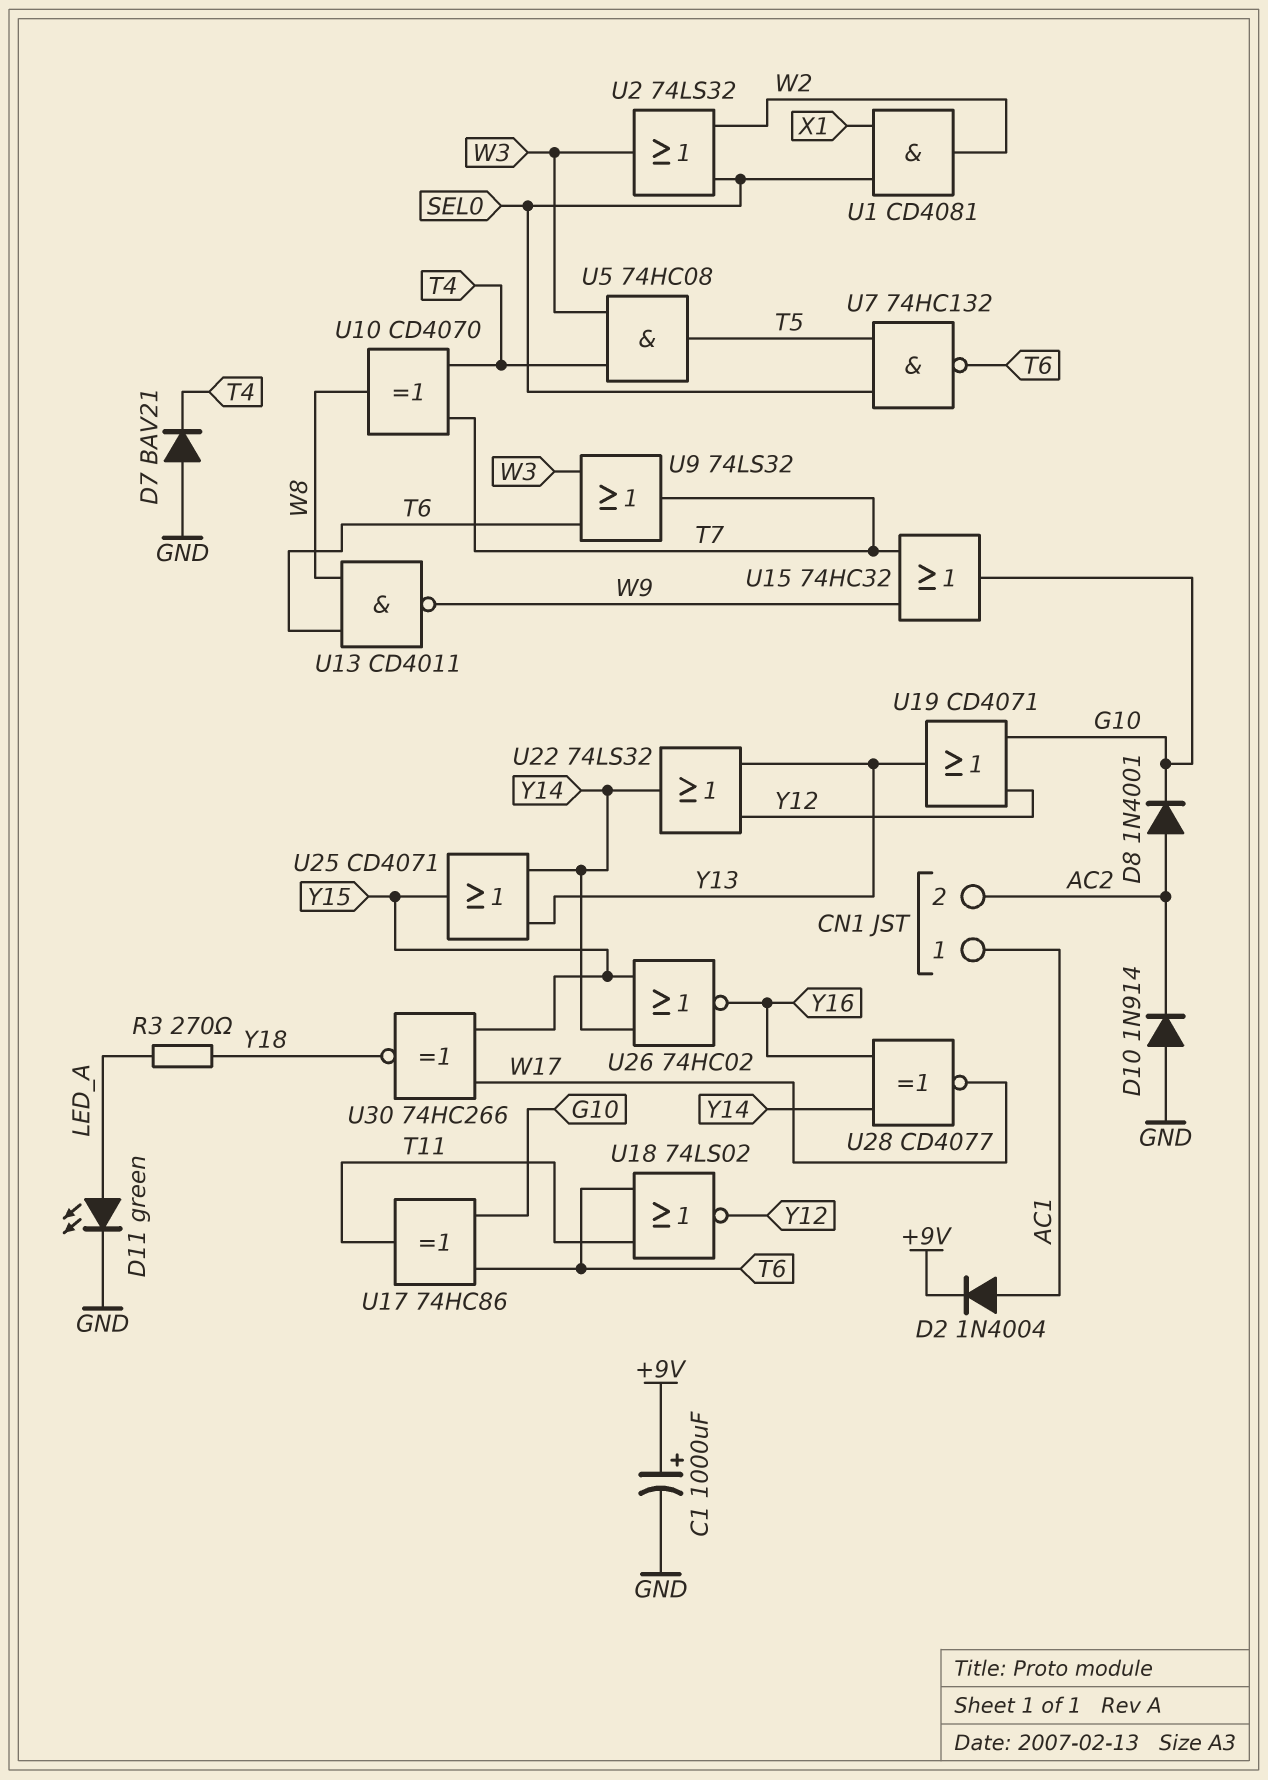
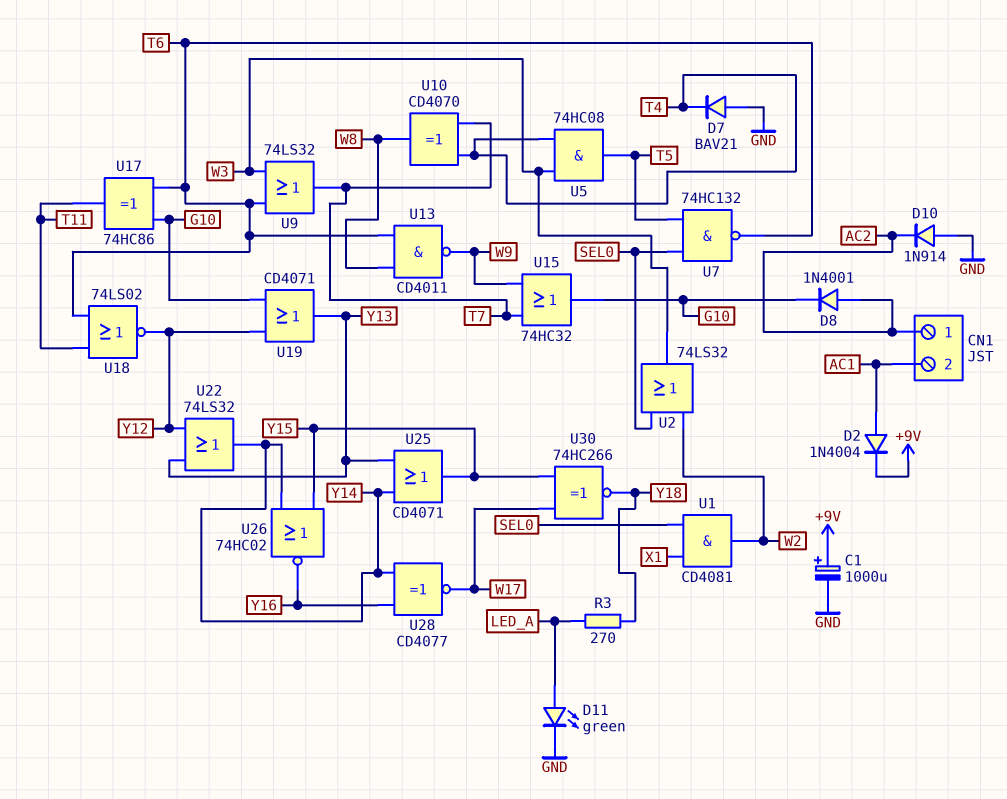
CN1 pin 1: AC1 -> AC2
CN1 pin 2: AC2 -> AC1

